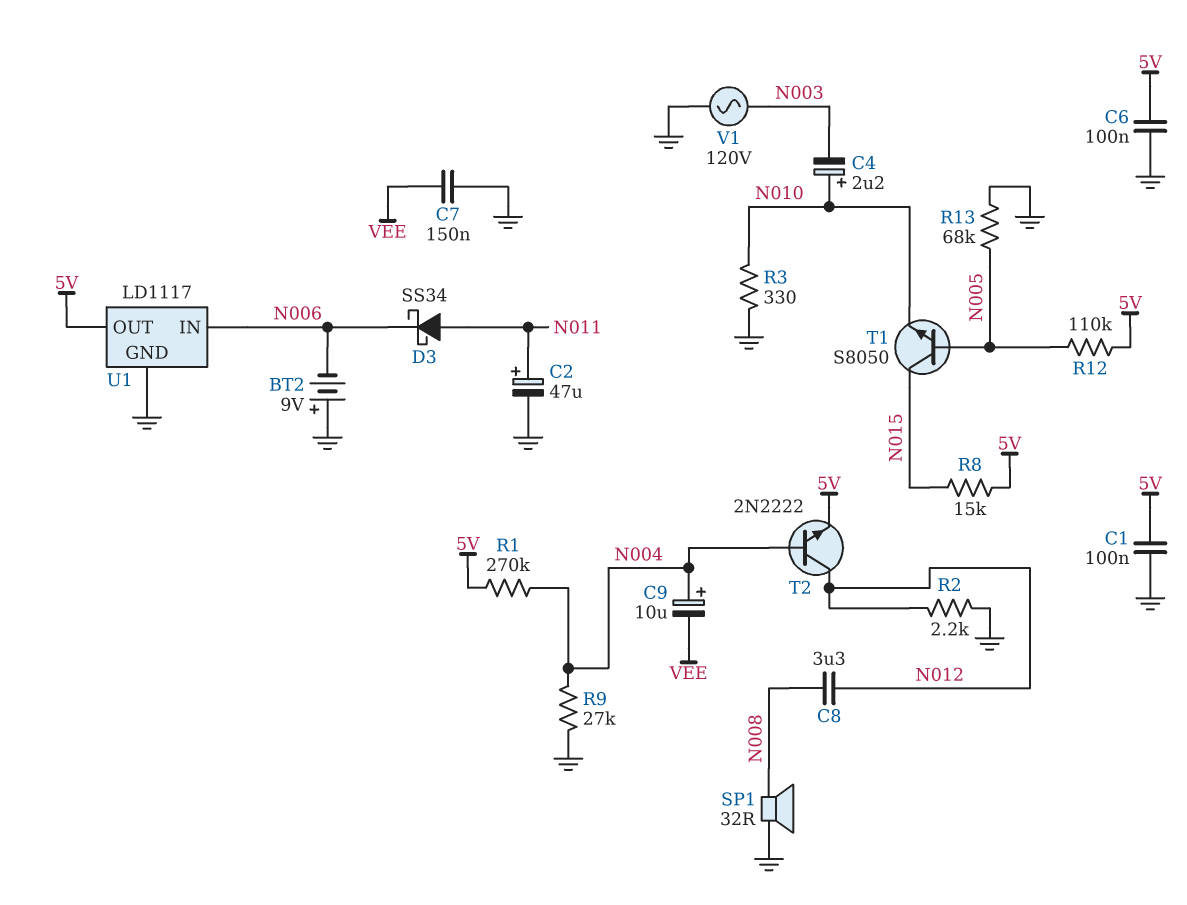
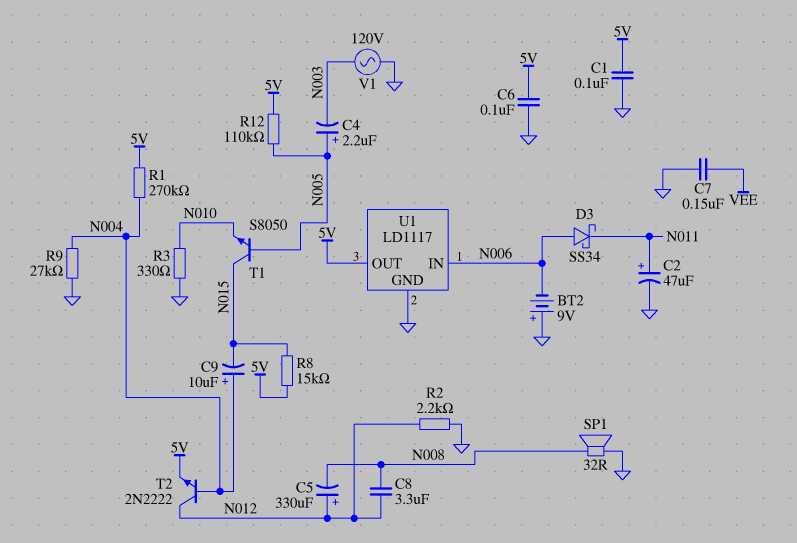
C4: 2.2uF (plus N010, minus N003) -> 2.2uF (plus N005, minus N003)
C5: none -> 330uF (plus N012, minus N008)
C9: 10uF (plus N004, minus VEE) -> 10uF (plus N004, minus N015)
D3: schottky SS34 (A N011, K N006) -> schottky SS34 (A N006, K N011)
R13: 68k (GND, N005) -> none

